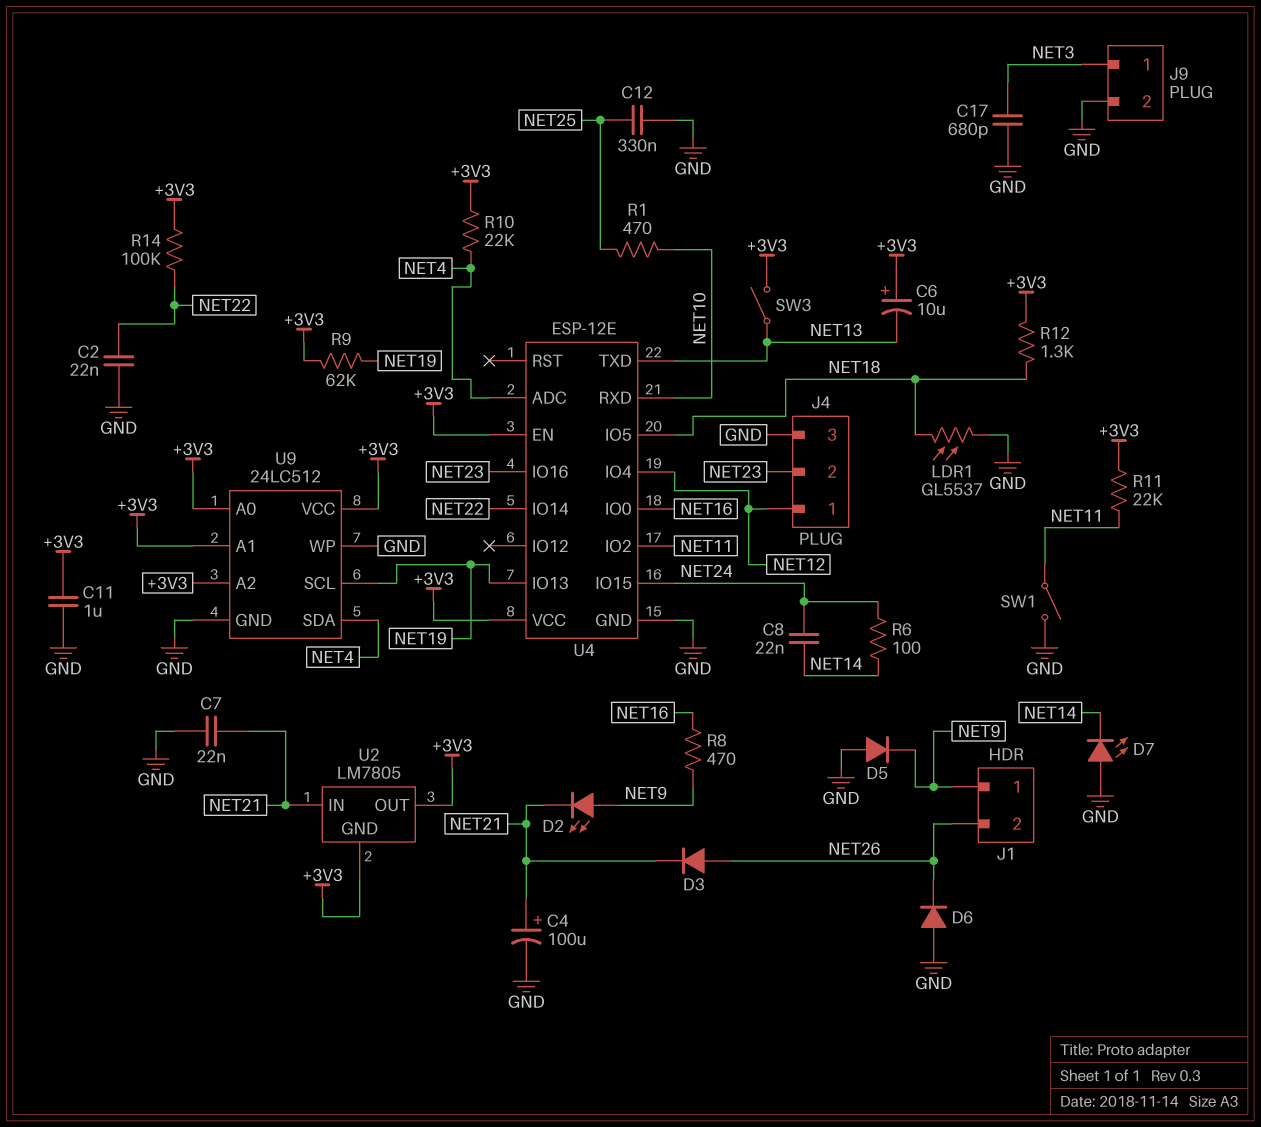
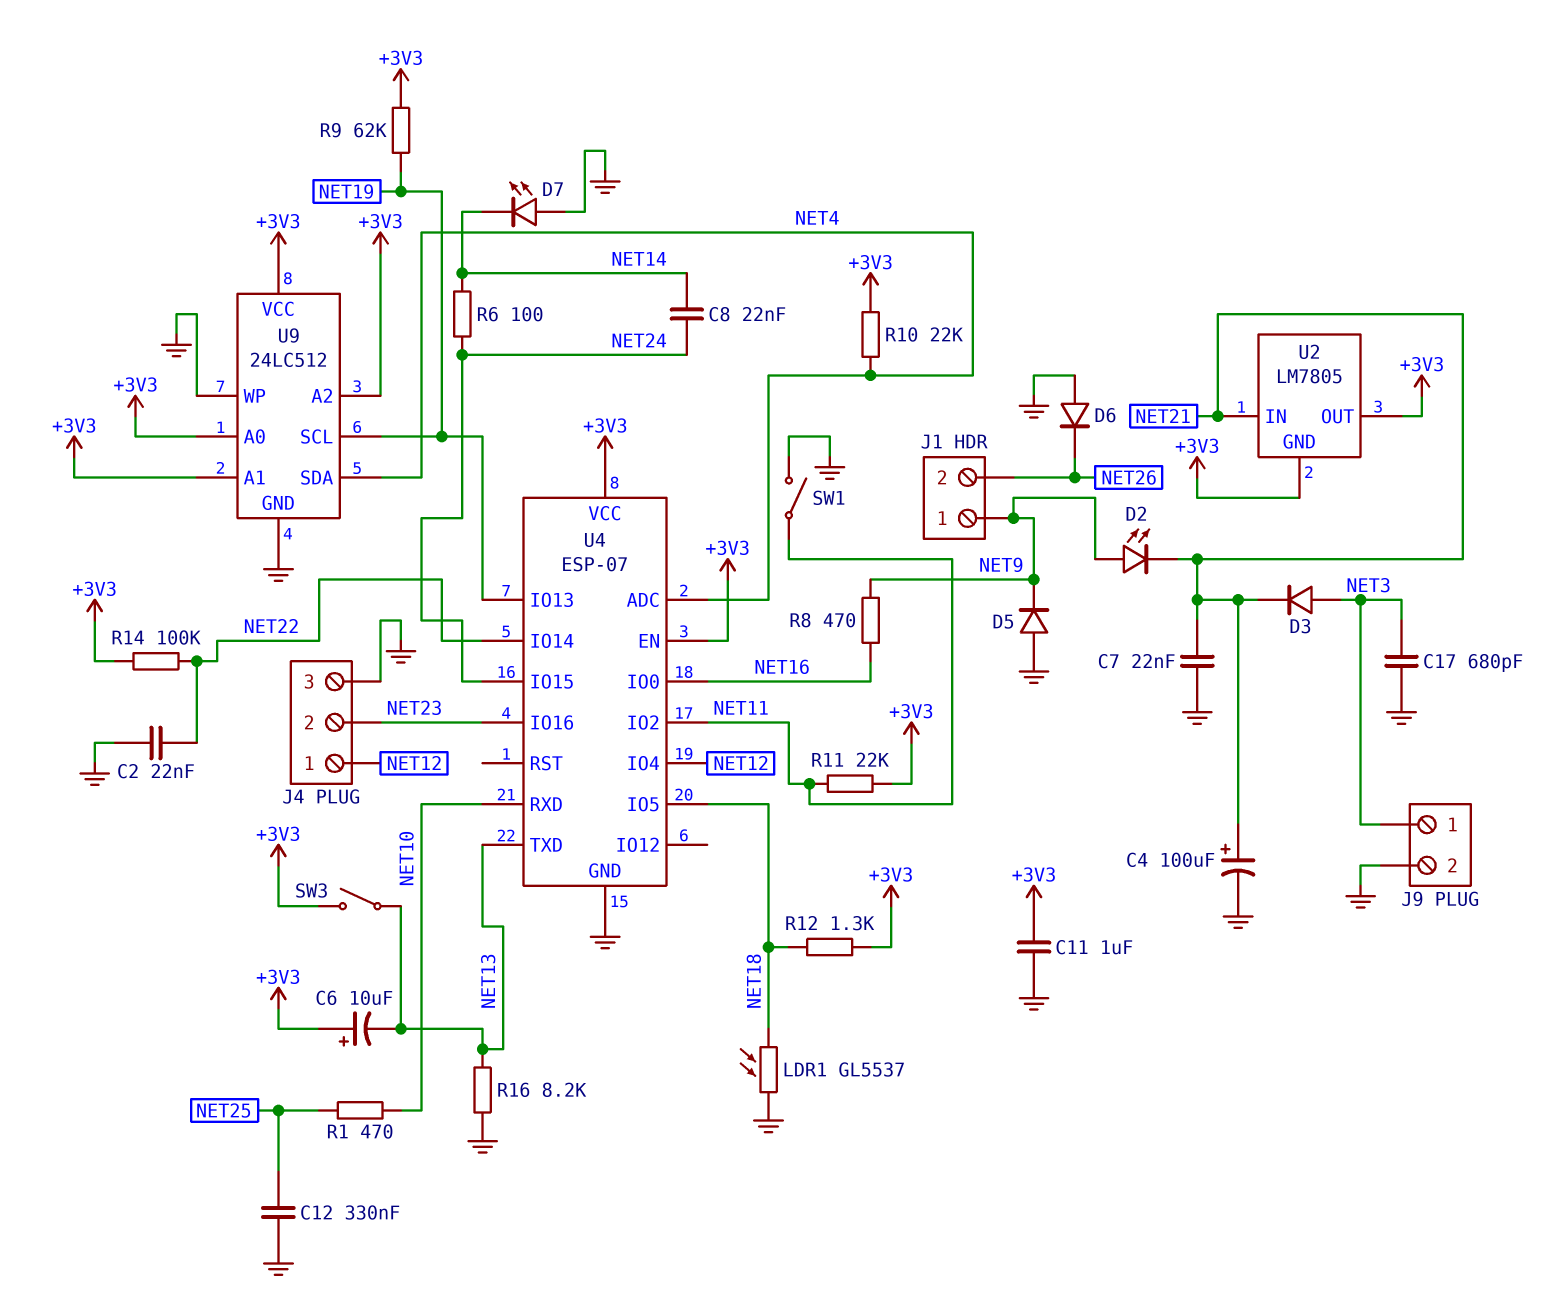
D3: diode (A NET26, K NET21) -> diode (A NET3, K NET21)
R16: none -> 8.2k (GND, NET13)
U4: ESP-12E -> ESP-07

